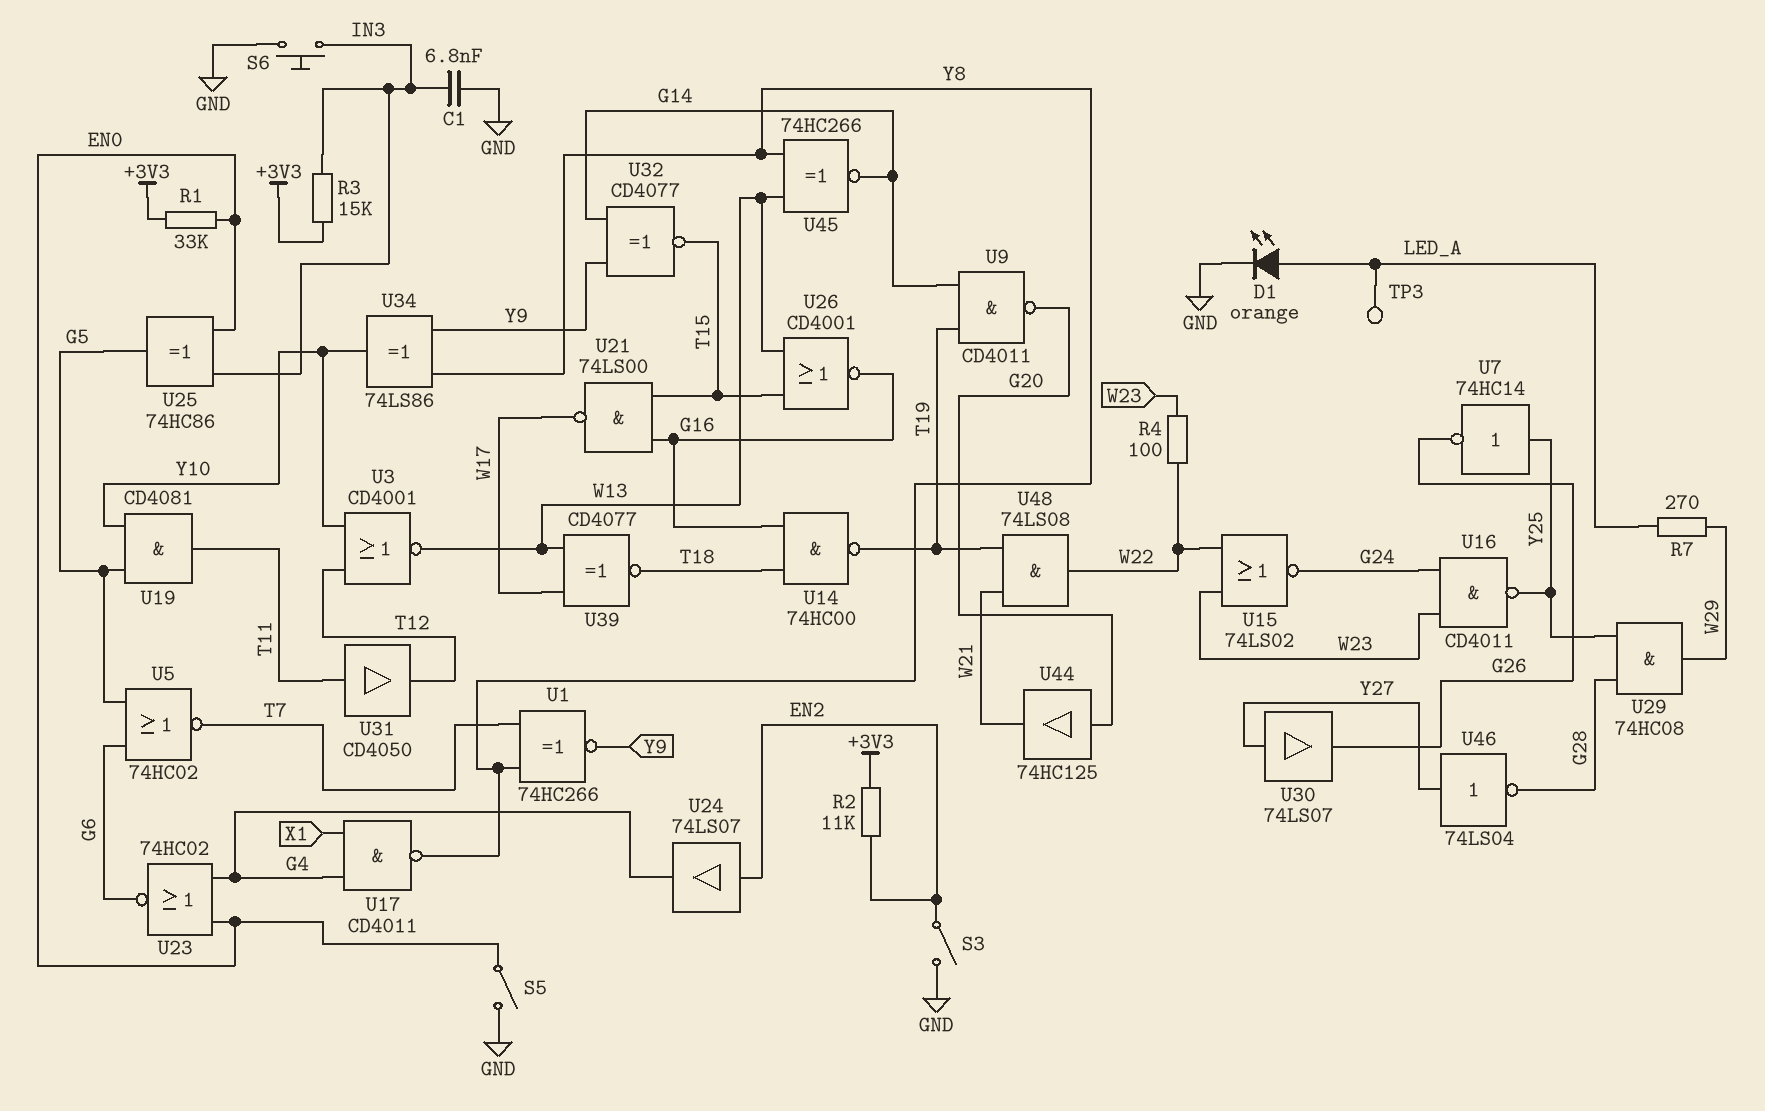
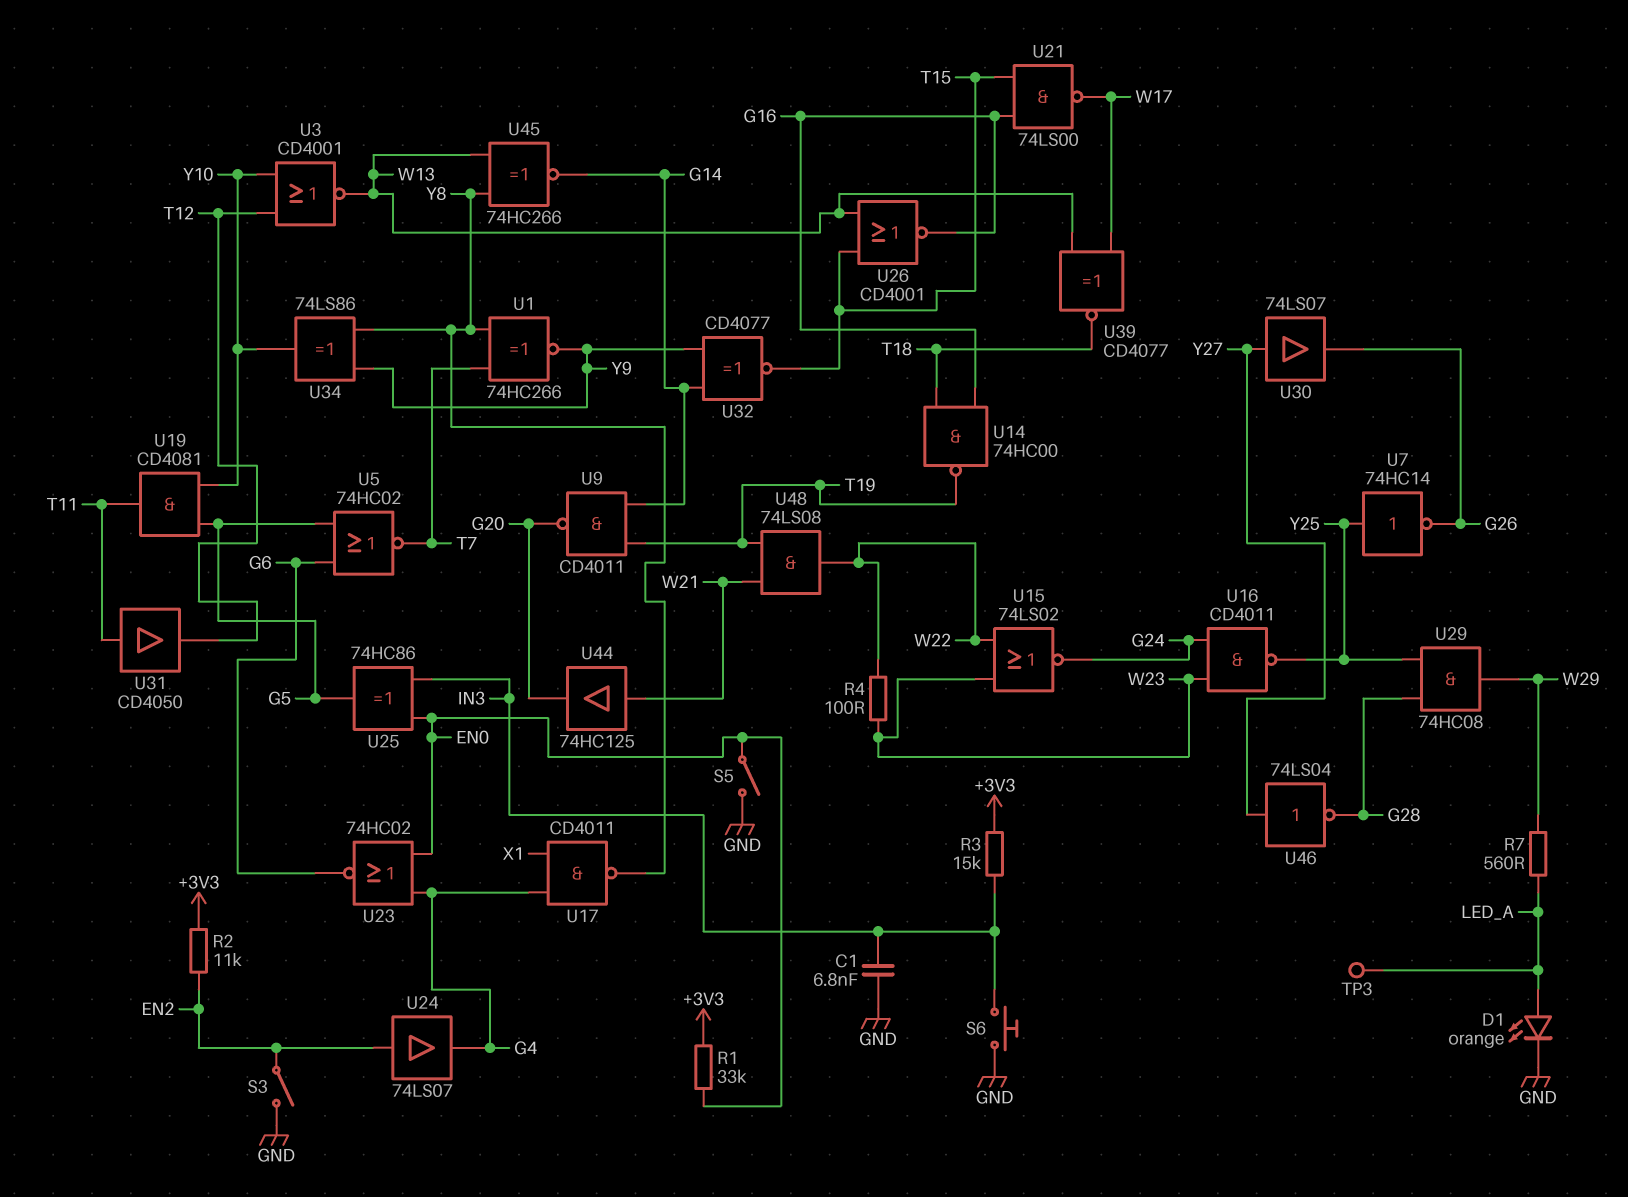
R7: 270 (LED_A, W29) -> 560 (LED_A, W29)
U44: buffer 74HC125 (in G20, out W21) -> buffer 74HC125 (in W21, out G20)

